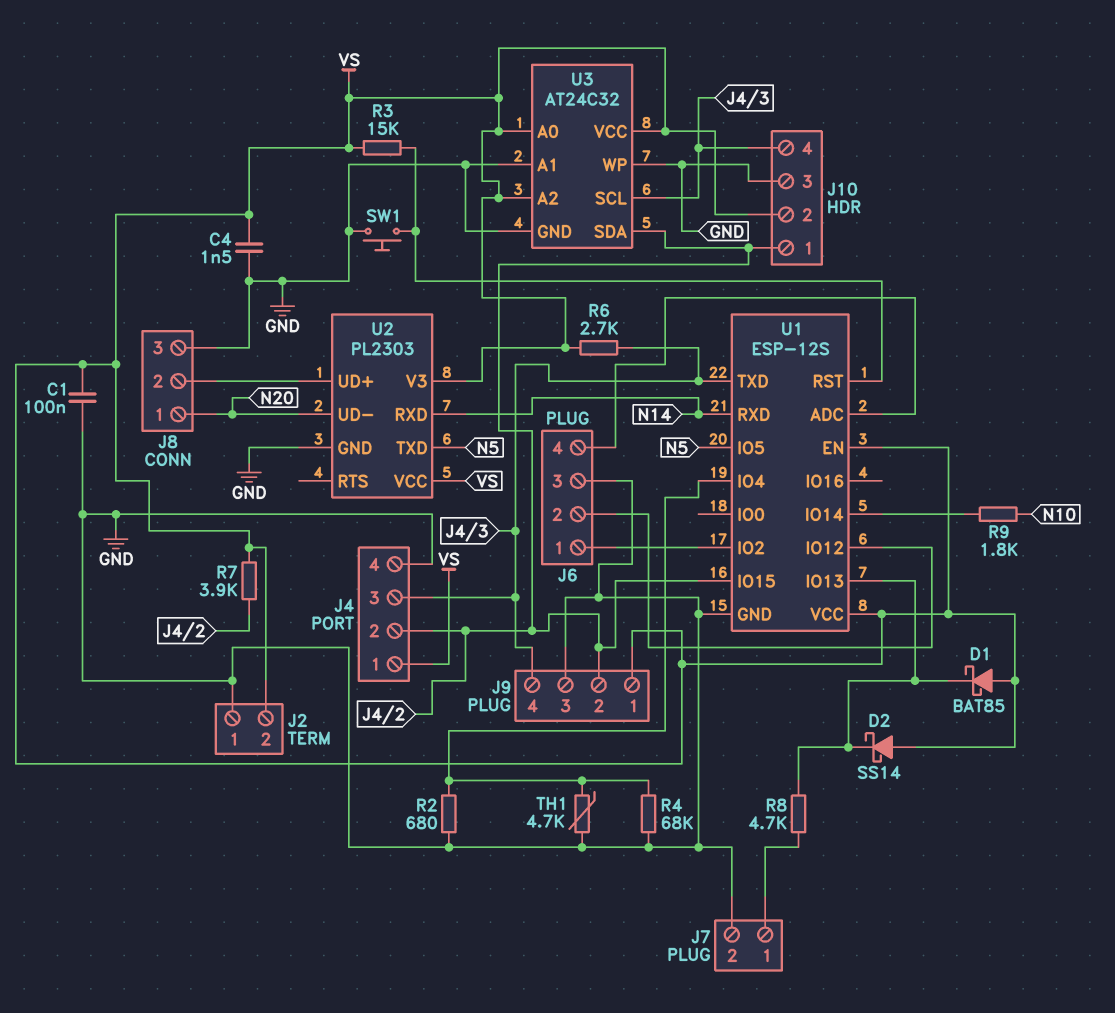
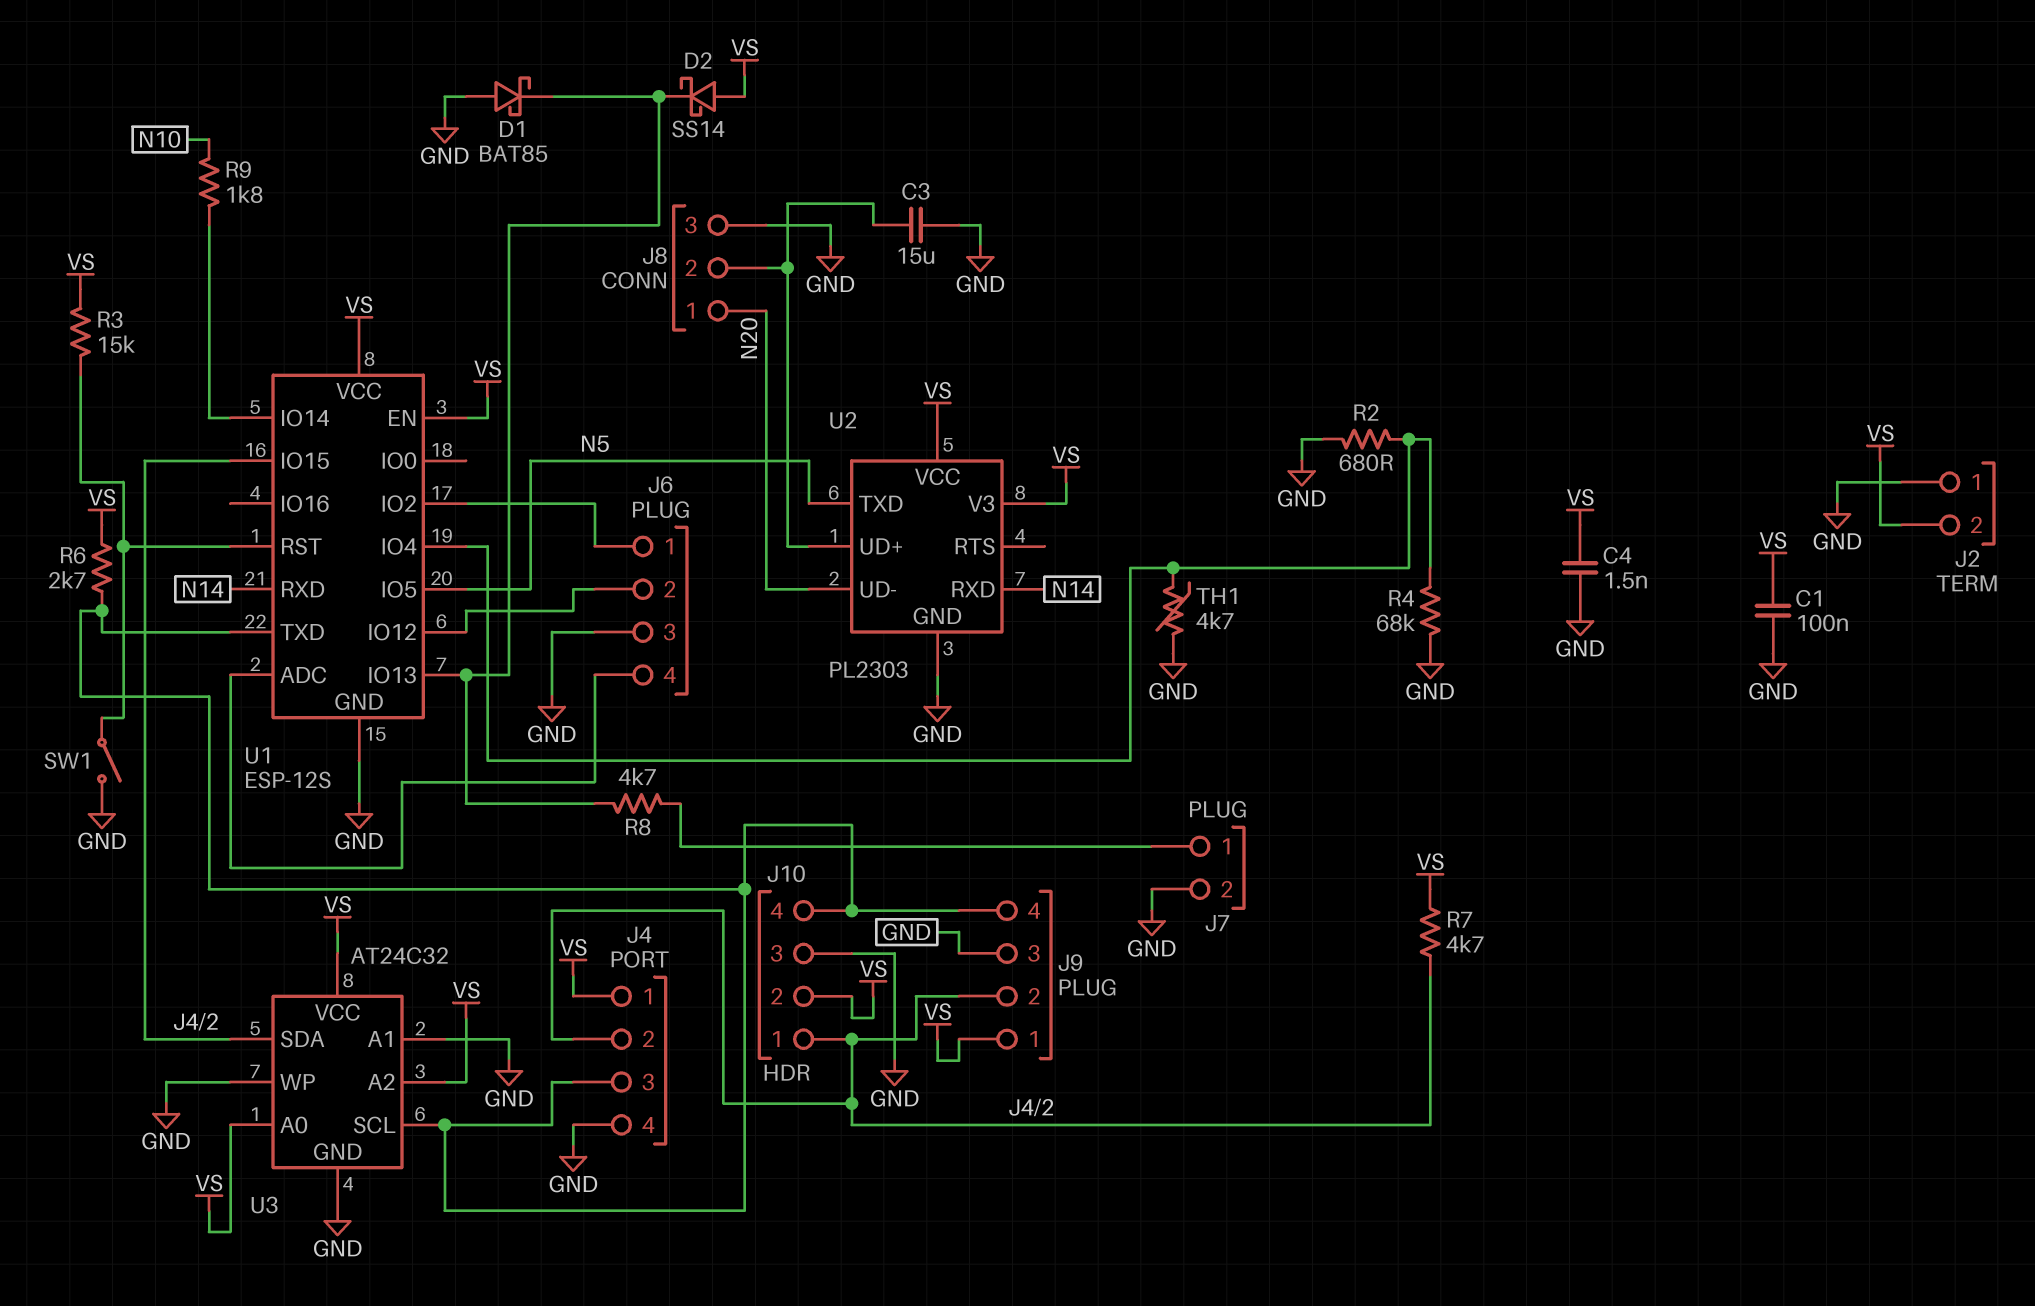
C3: none -> 15uF (GND, J8/2)
D1: schottky BAT85 (A VS, K U1/IO13) -> schottky BAT85 (A GND, K U1/IO13)
R7: 3.9k (J4/2, VS) -> 4.7k (J4/2, VS)
SW1: button (GND, U1/RST) -> switch (GND, U1/RST)

